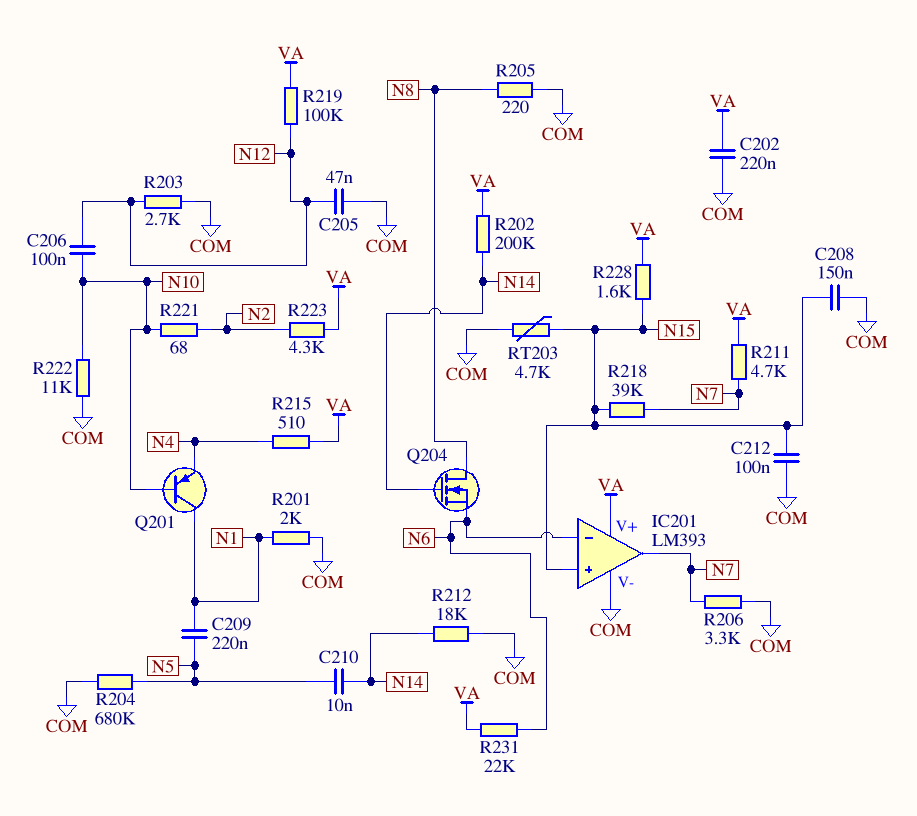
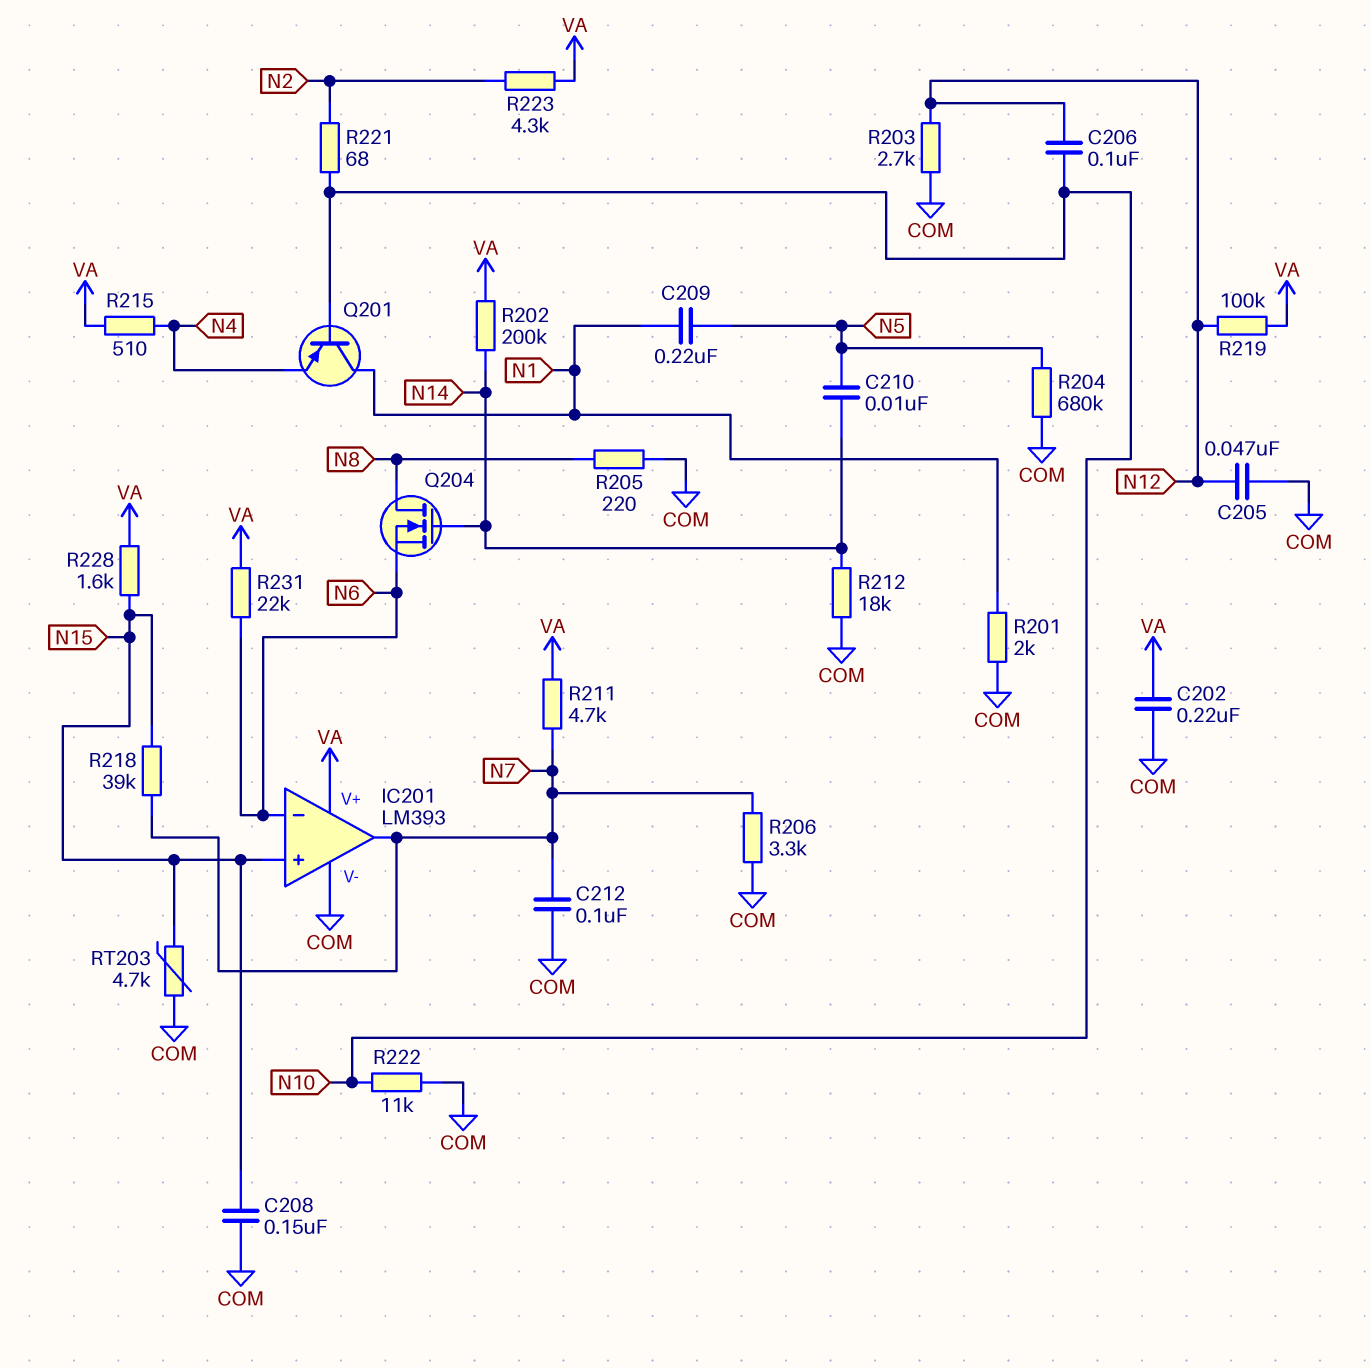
C212: 100nF (COM, N15) -> 100nF (COM, N7)

